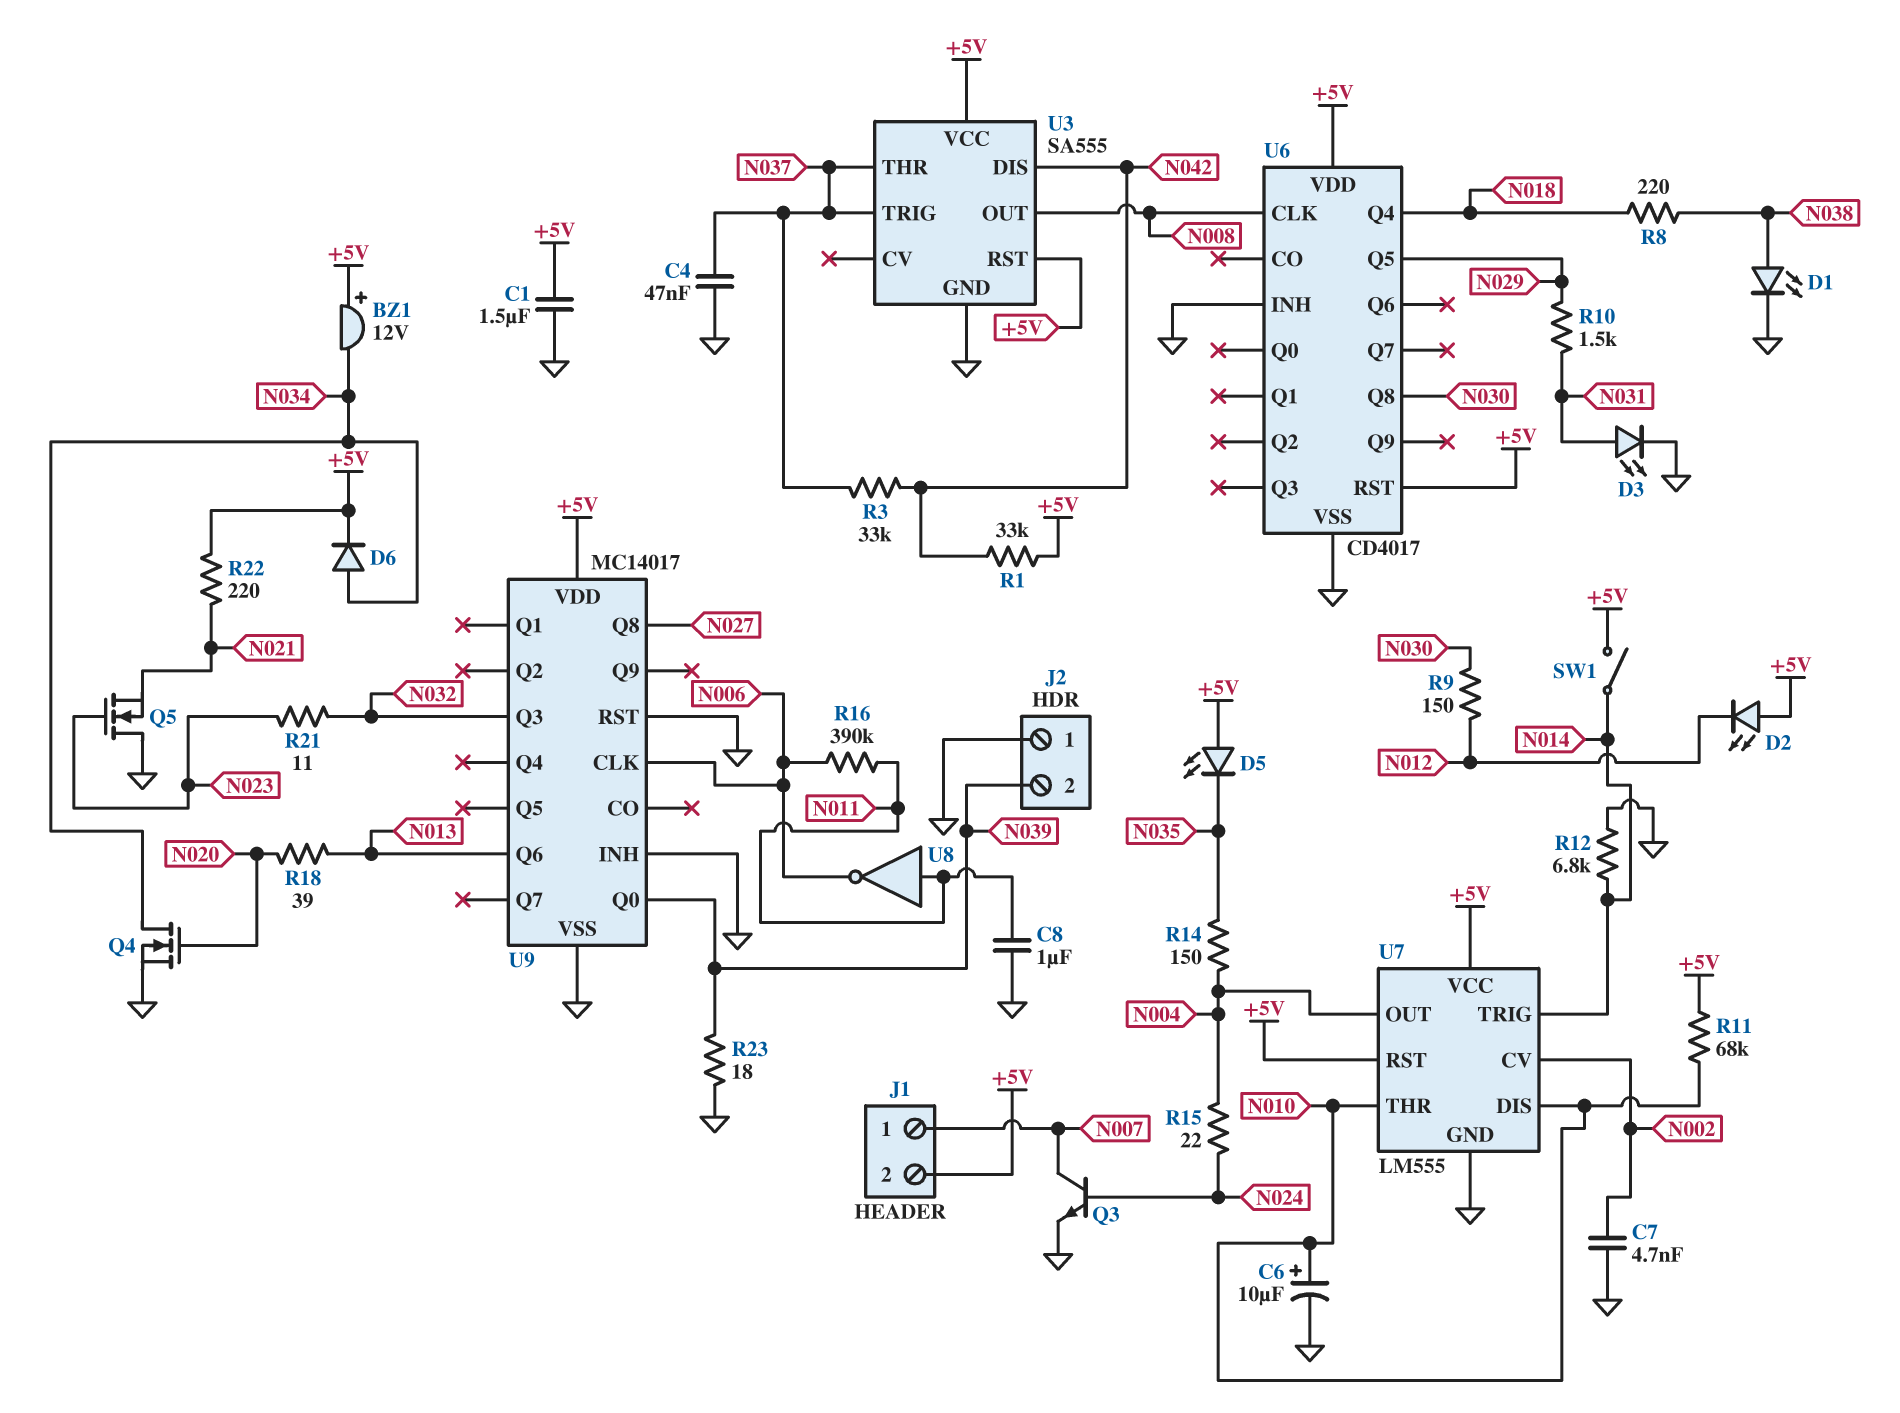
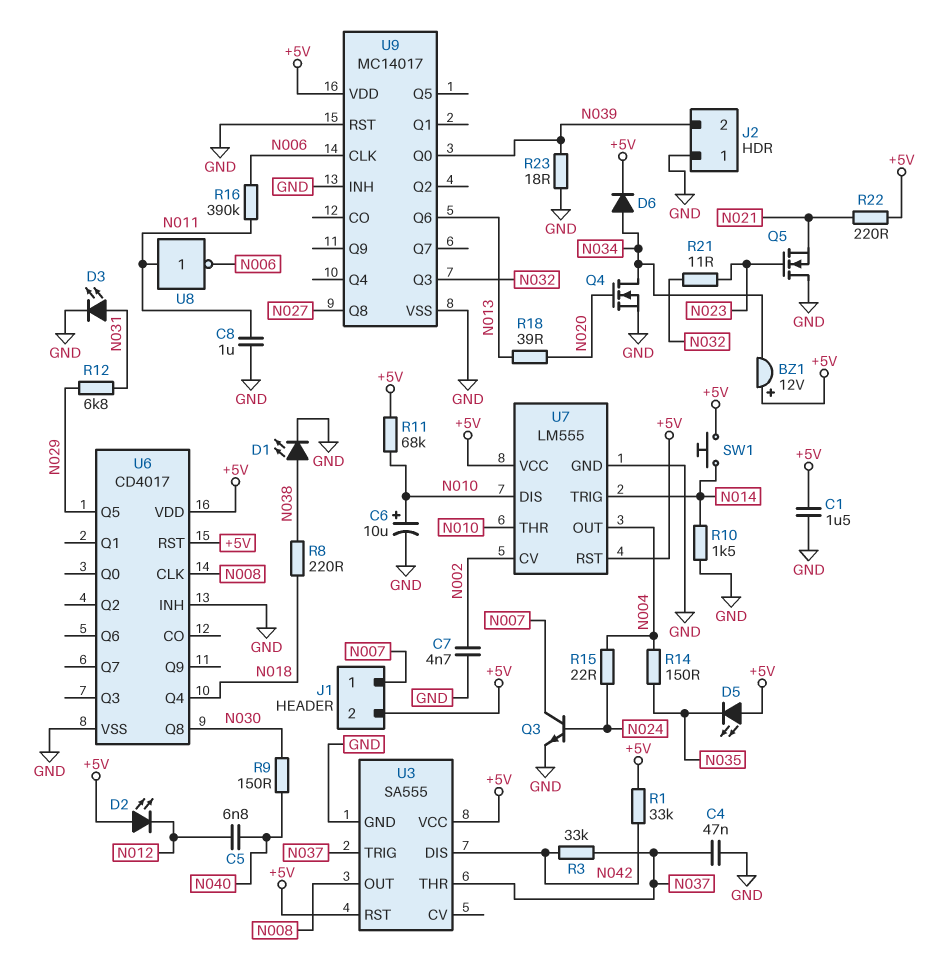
C5: none -> 6.8nF (N012, N040)
R9: 150 (N012, N030) -> 150 (N030, N040)
R10: 1.5k (N029, N031) -> 1.5k (GND, N014)
R12: 6.8k (GND, N014) -> 6.8k (N029, N031)
SW1: switch (+5V, N014) -> button (+5V, N014)

